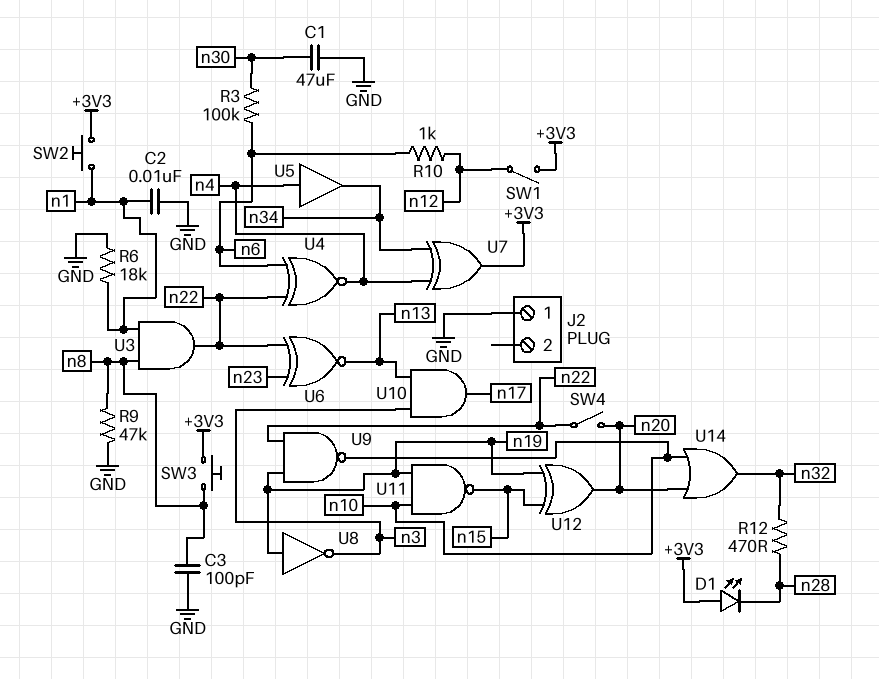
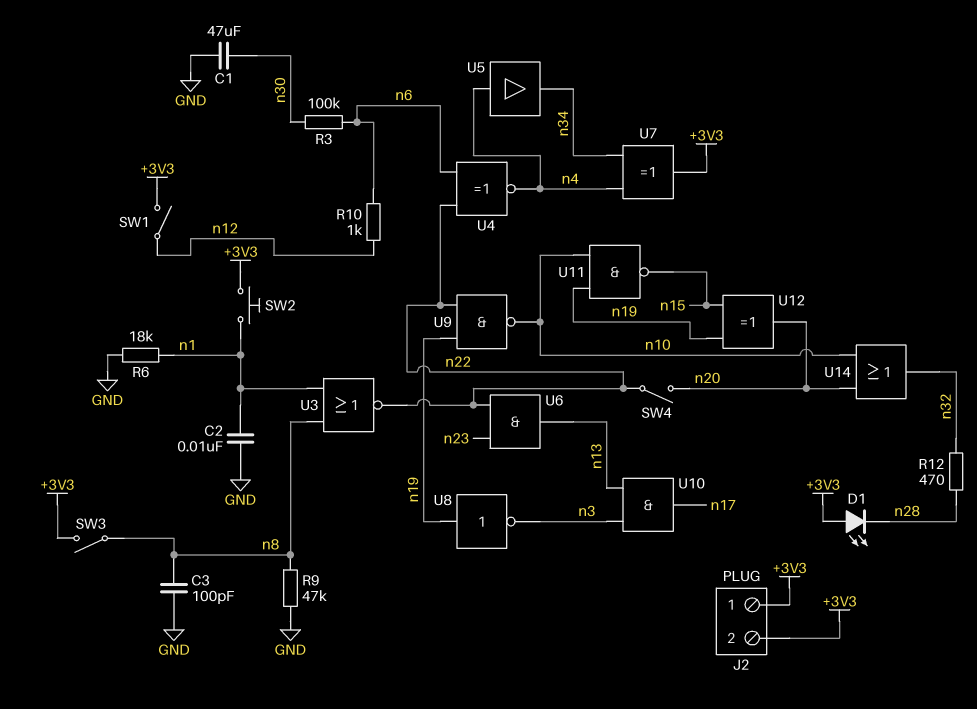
J2 pin 1: GND -> +3V3
J2 pin 2: none -> +3V3
SW3: button (+3V3, n8) -> switch (+3V3, n8)
U3: AND (in n1, in n8, out n22) -> NOR (in n1, in n8, out n22)
U6: XNOR (in n22, in n23, out n13) -> AND (in n22, in n23, out n13)

